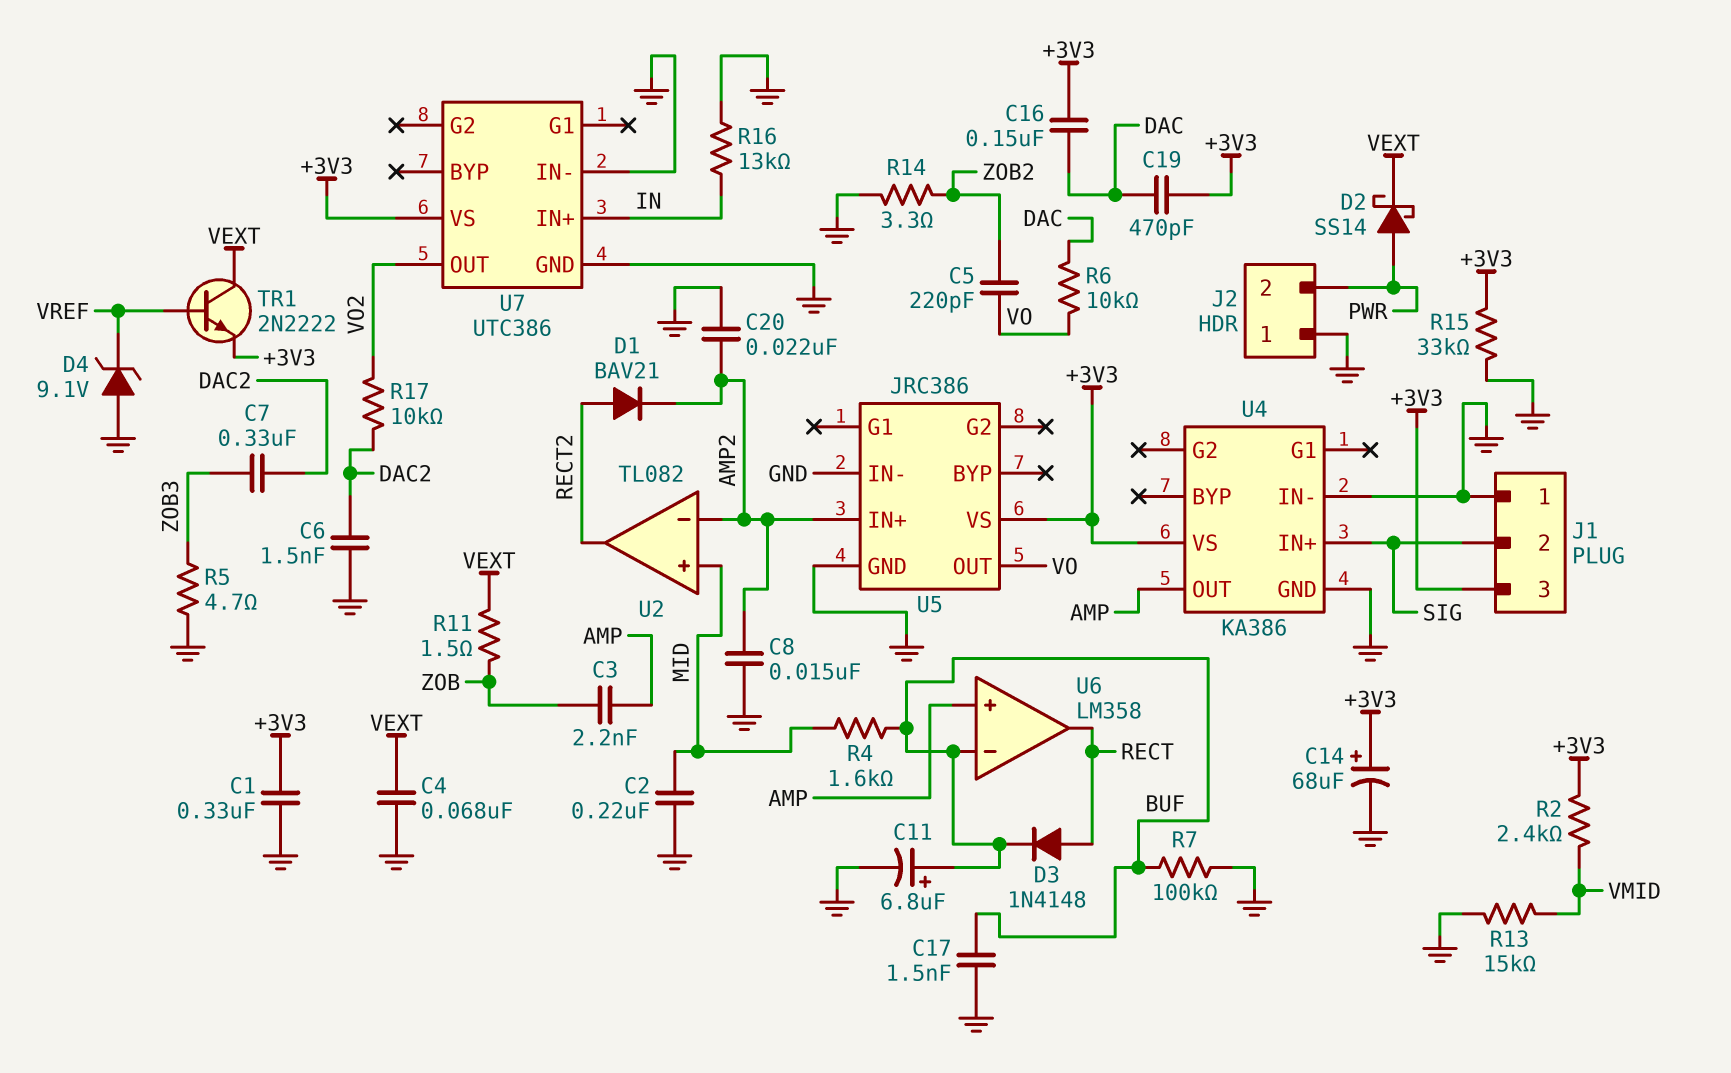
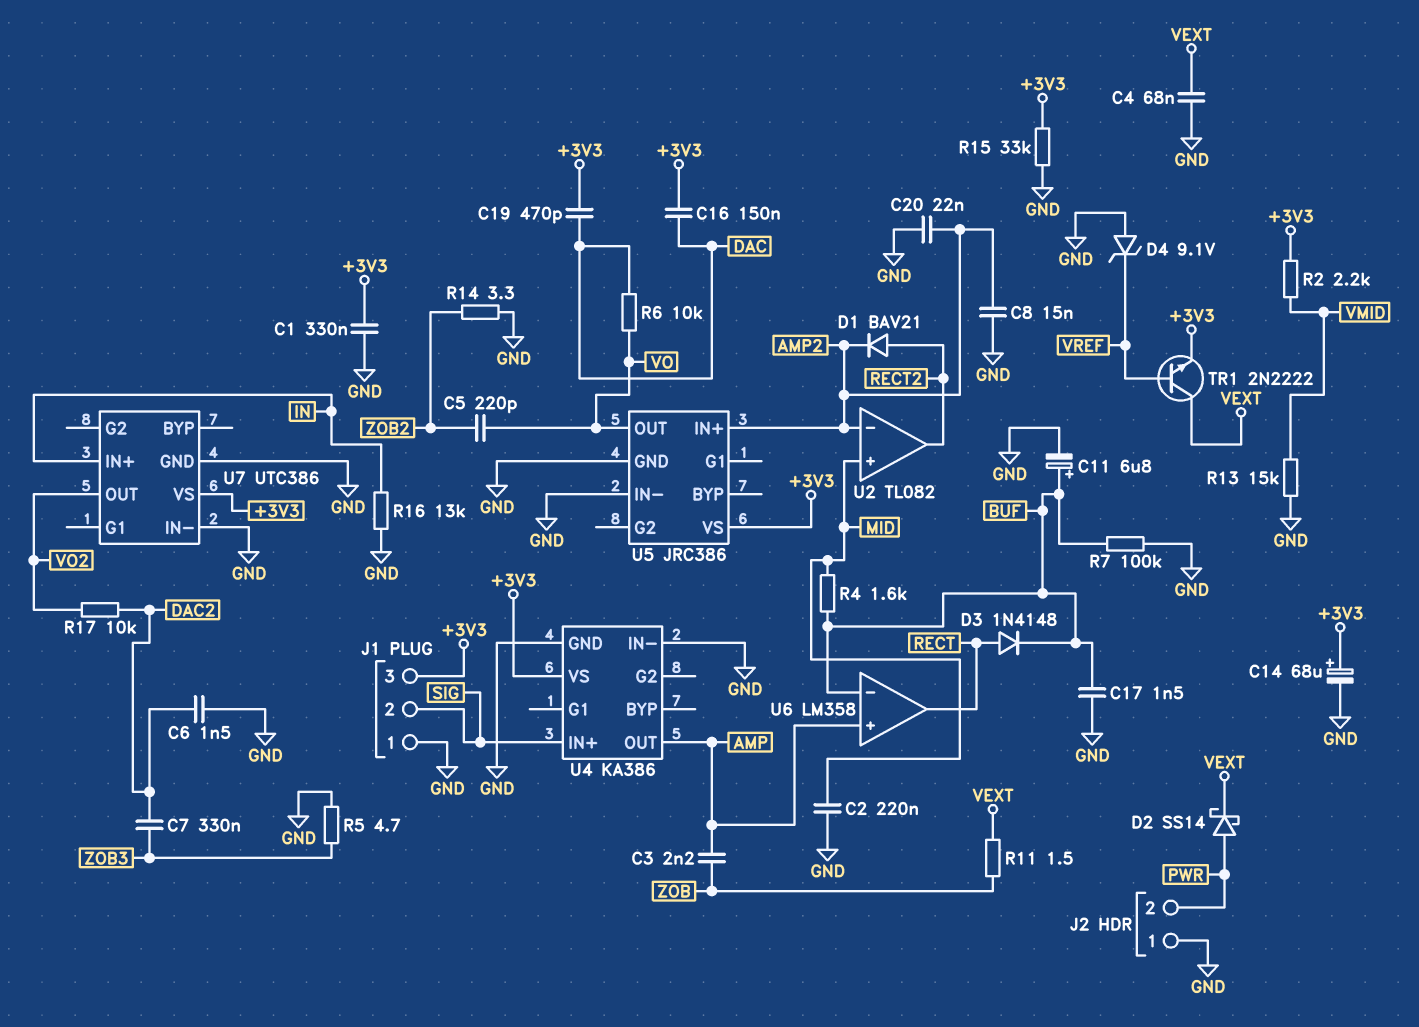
R2: 2.4k (+3V3, VMID) -> 2.2k (+3V3, VMID)

